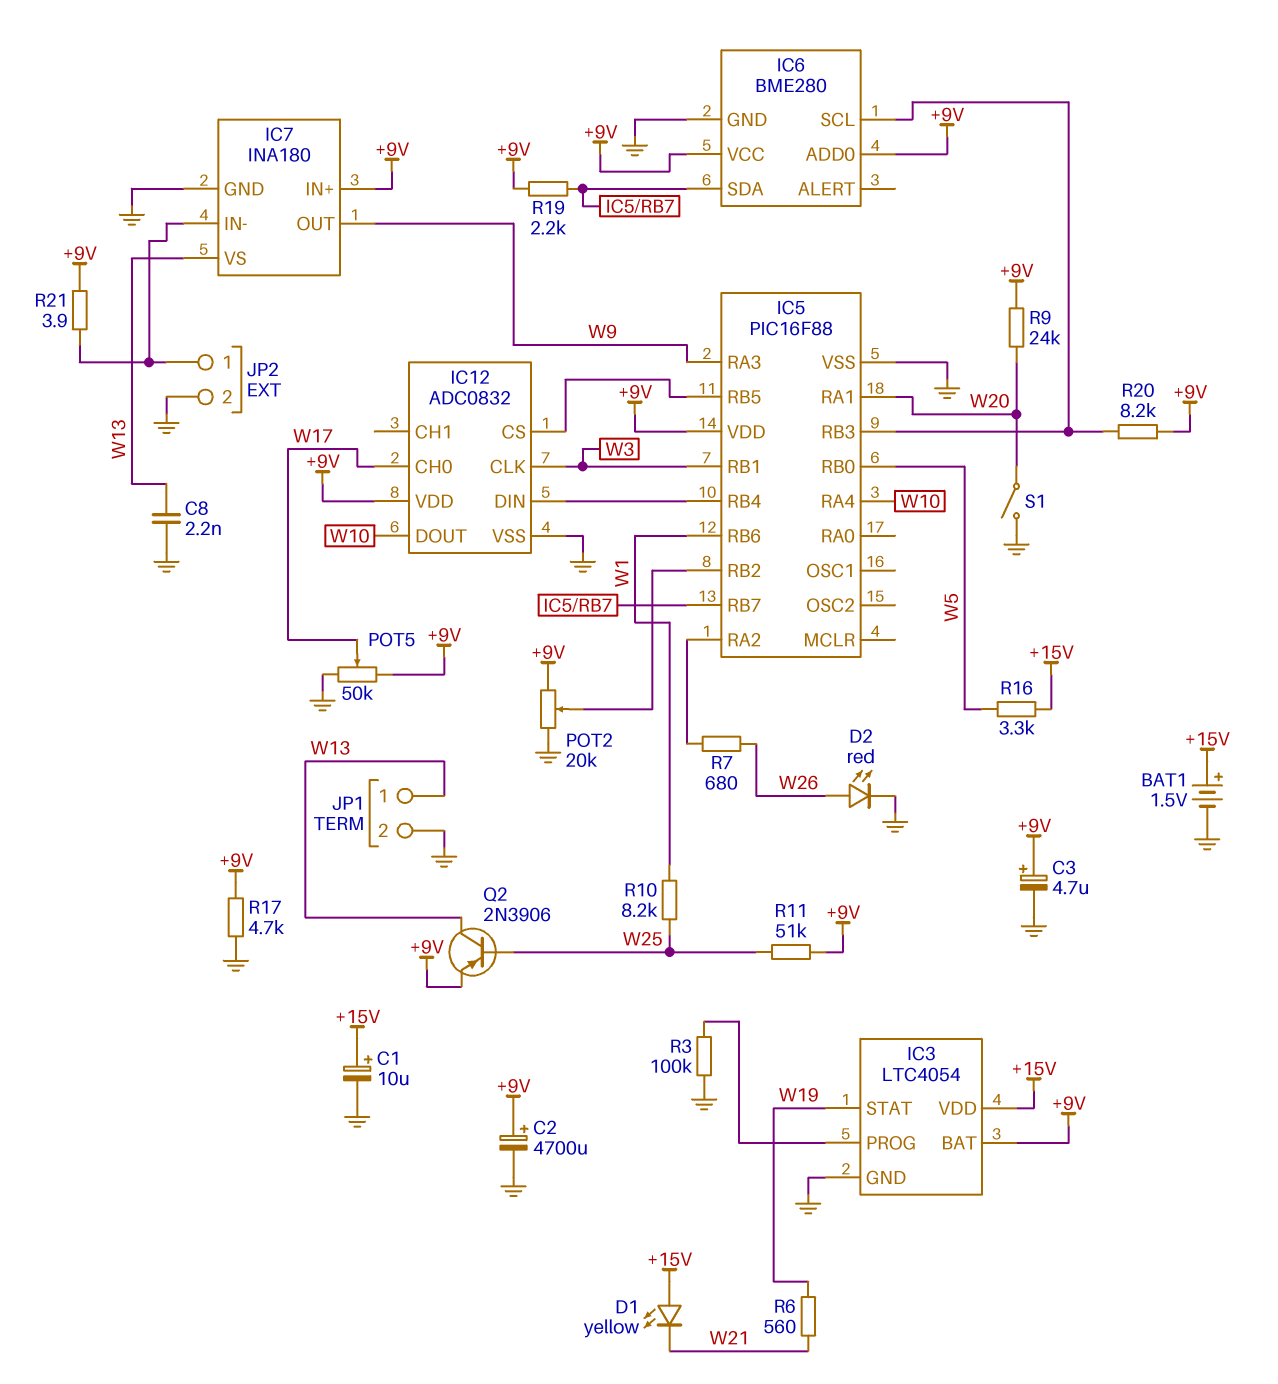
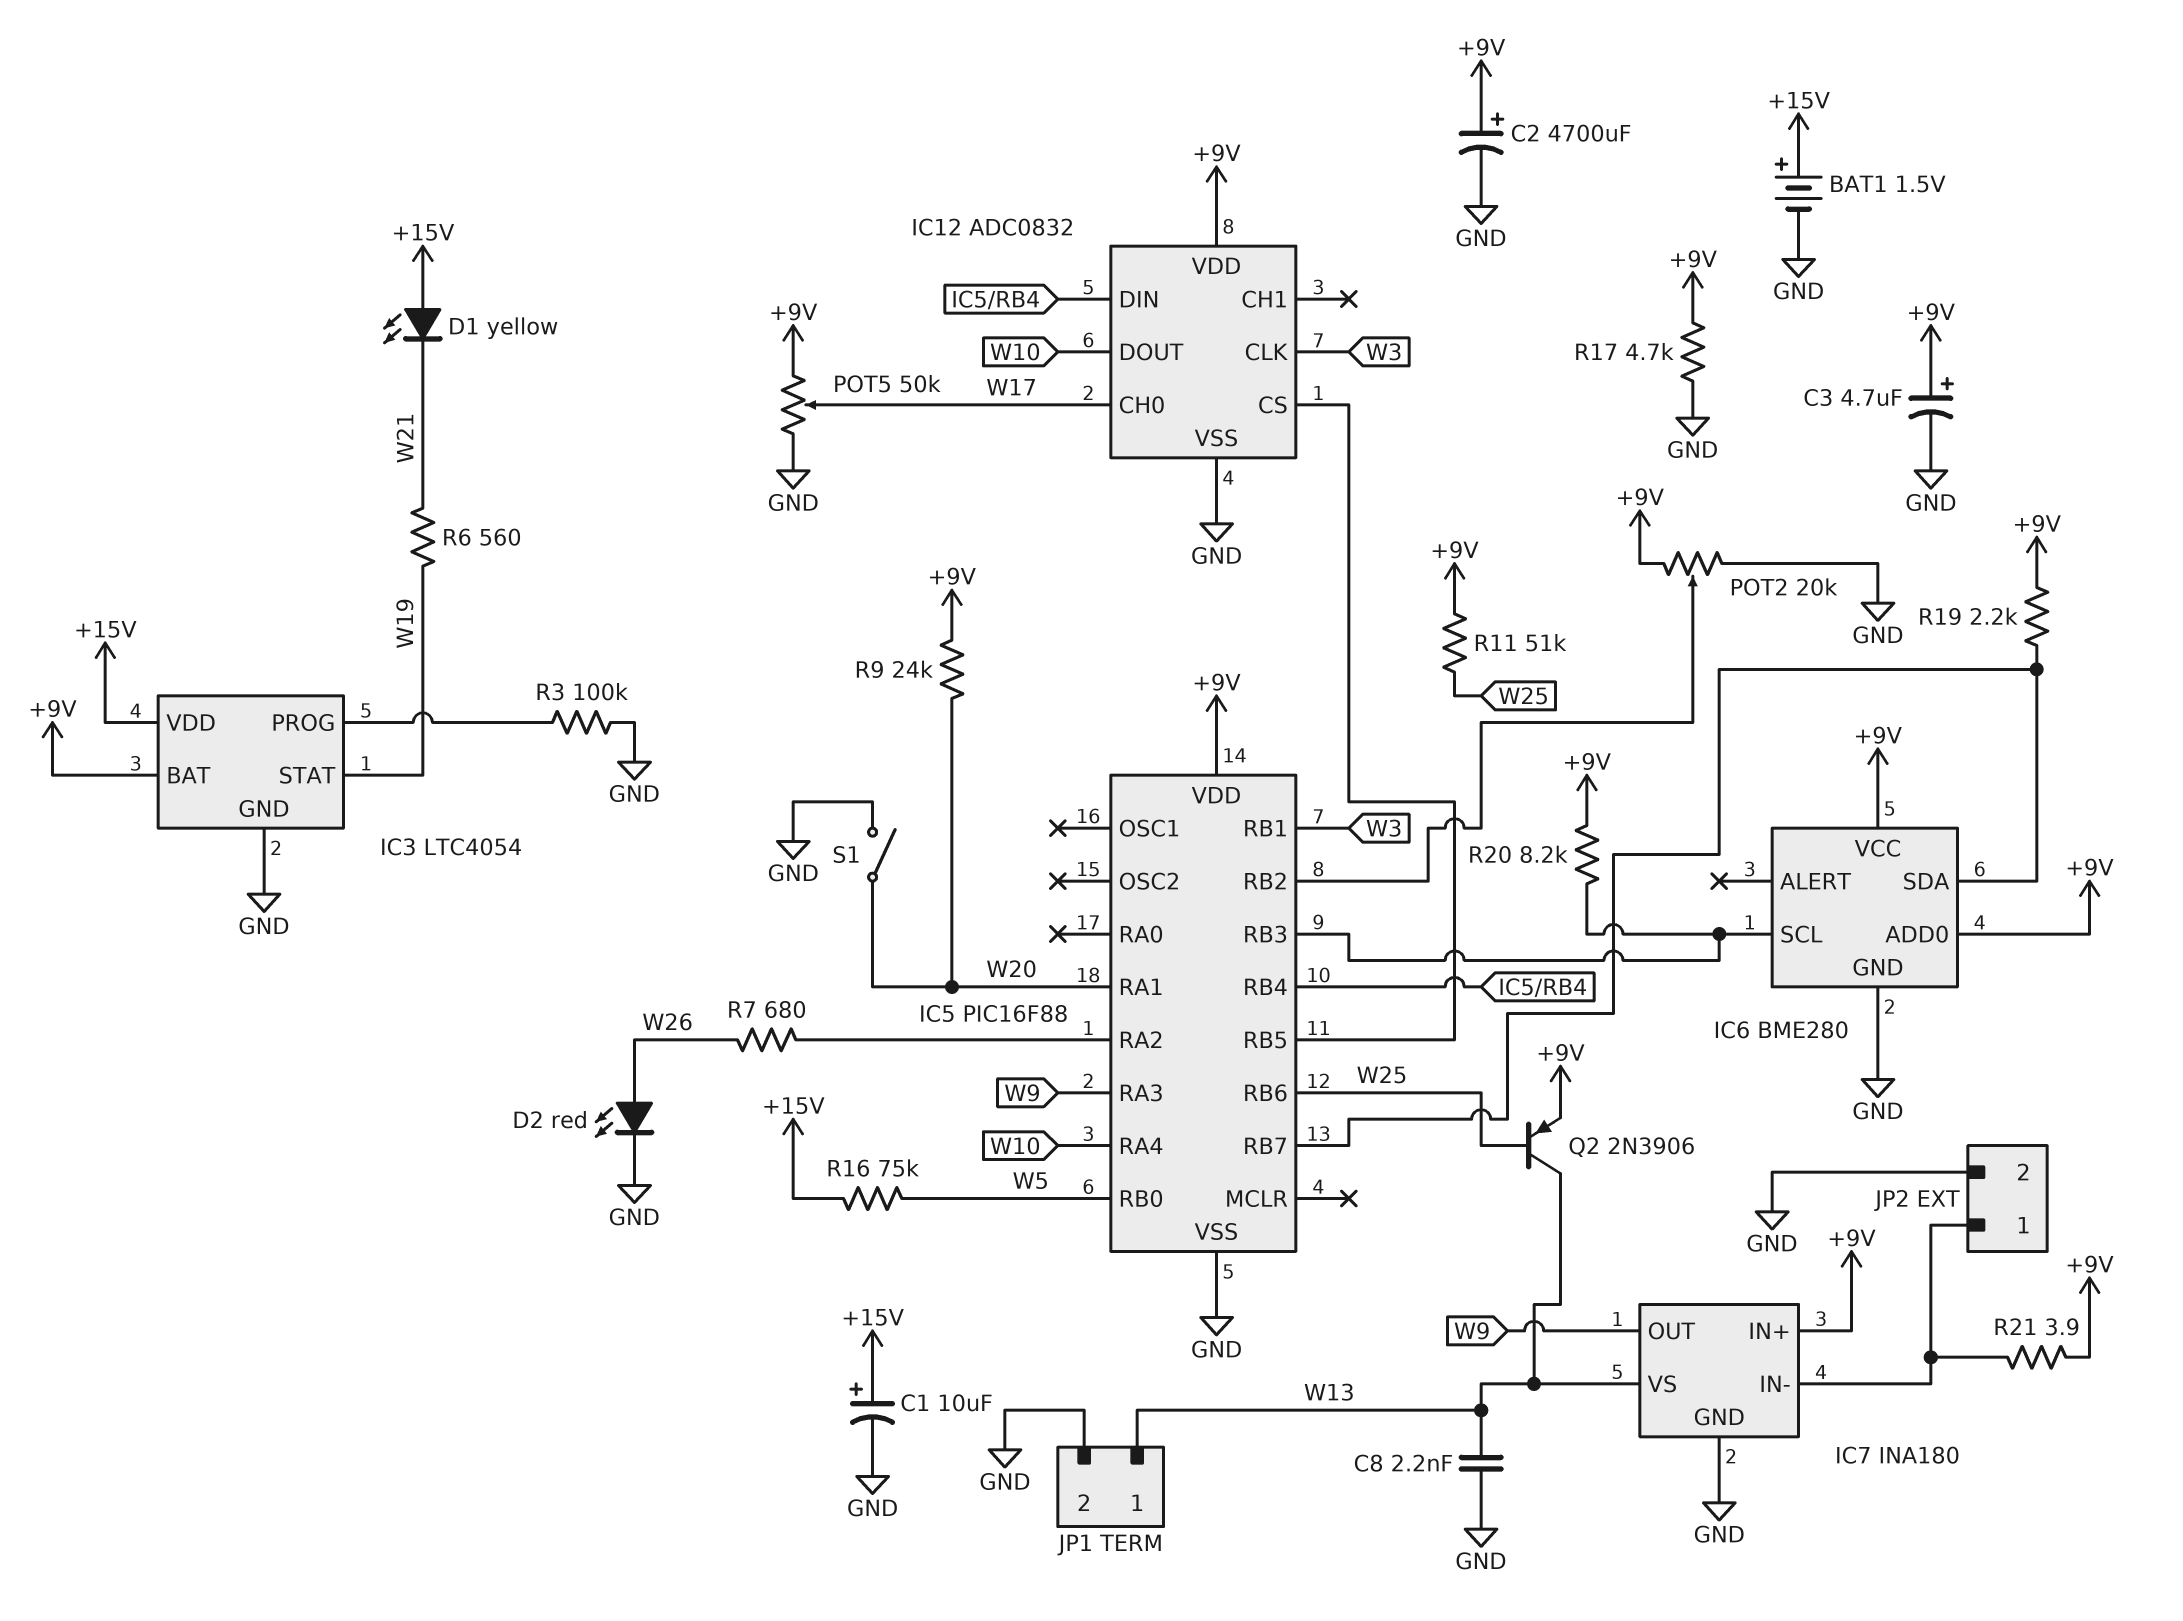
IC5 pin RB6: W1 -> W25
R10: 8.2k (W1, W25) -> none
R16: 3.3k (+15V, W5) -> 75k (+15V, W5)

